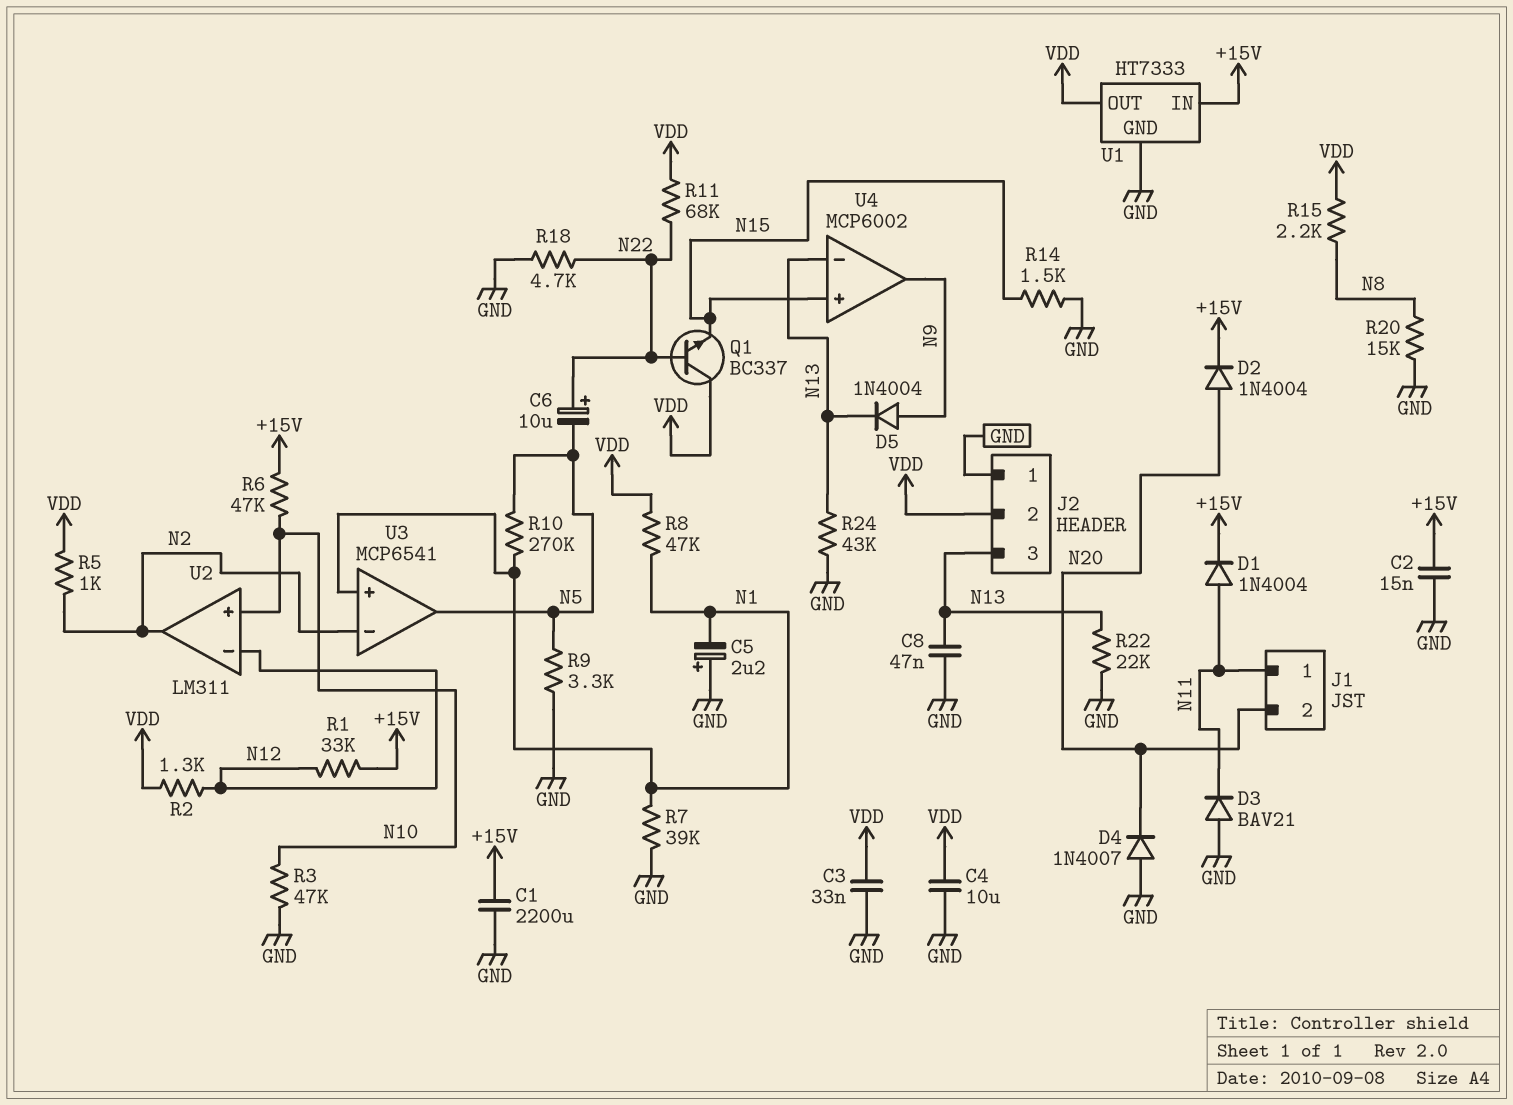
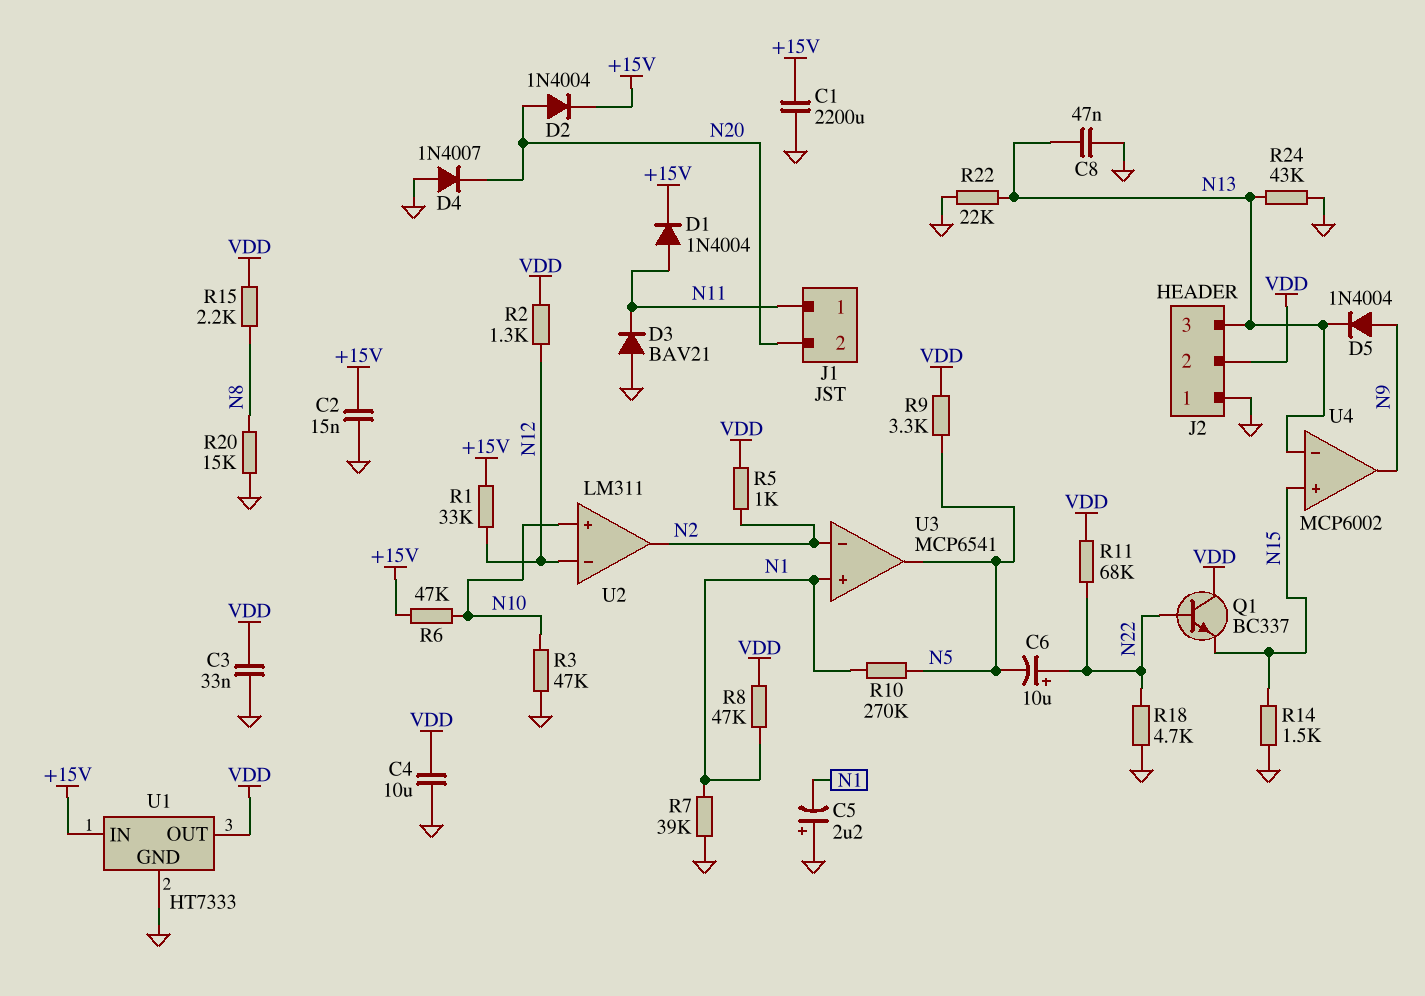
R9: 3.3k (GND, N5) -> 3.3k (N5, VDD)

